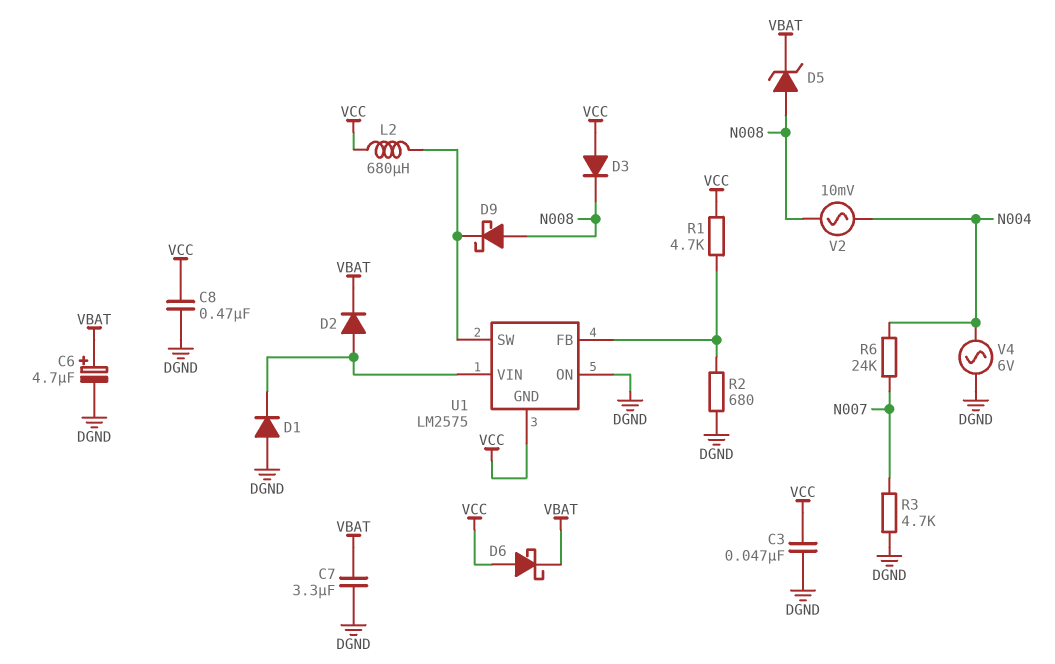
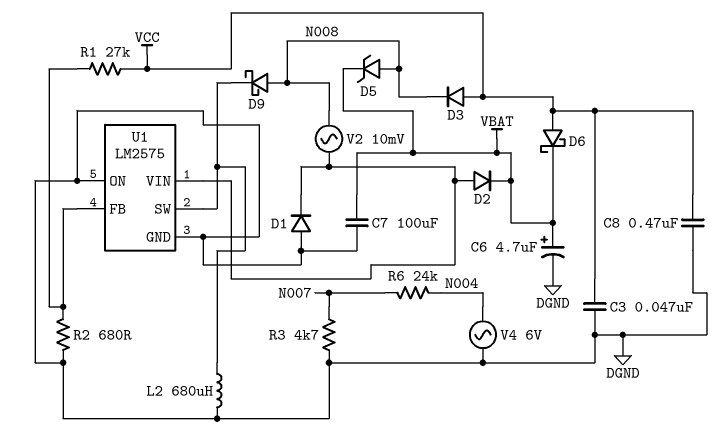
C7: 3.3uF (DGND, VBAT) -> 100uF (DGND, VBAT)
L2: 680uH (U1/SW, VCC) -> 680uH (DGND, U1/SW)
R1: 4.7k (U1/FB, VCC) -> 27k (U1/FB, VCC)
U1 pin GND: VCC -> DGND
V2: AC 10mV (N004, N008) -> AC 10mV (N008, U1/VIN)

